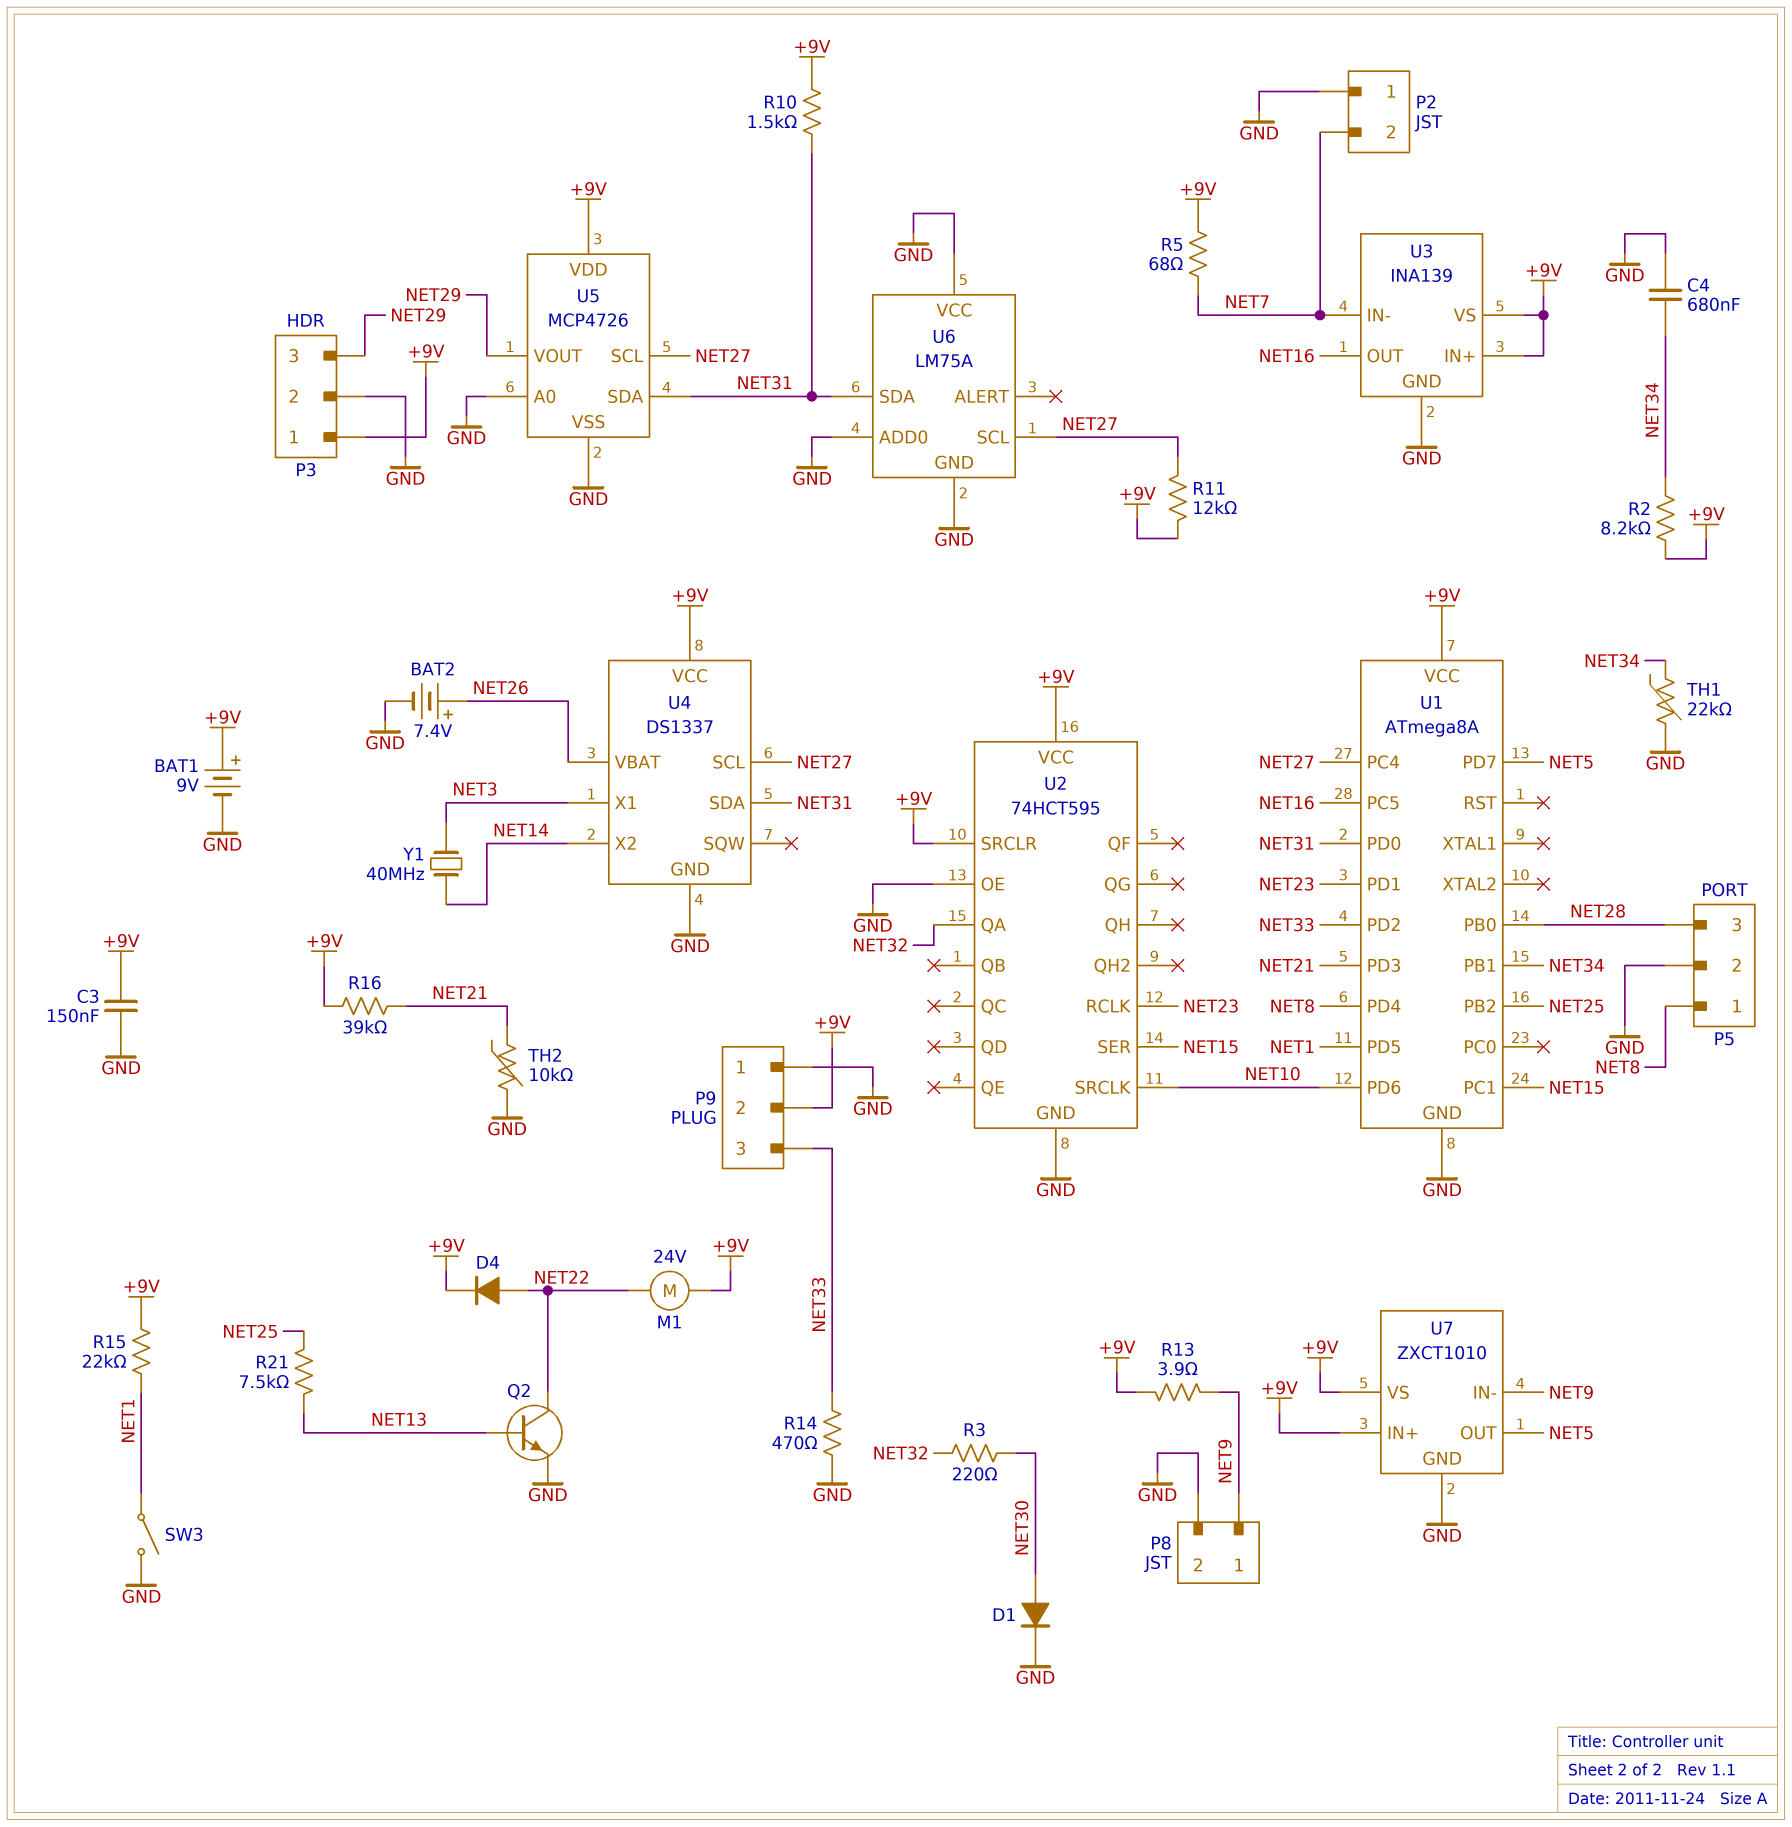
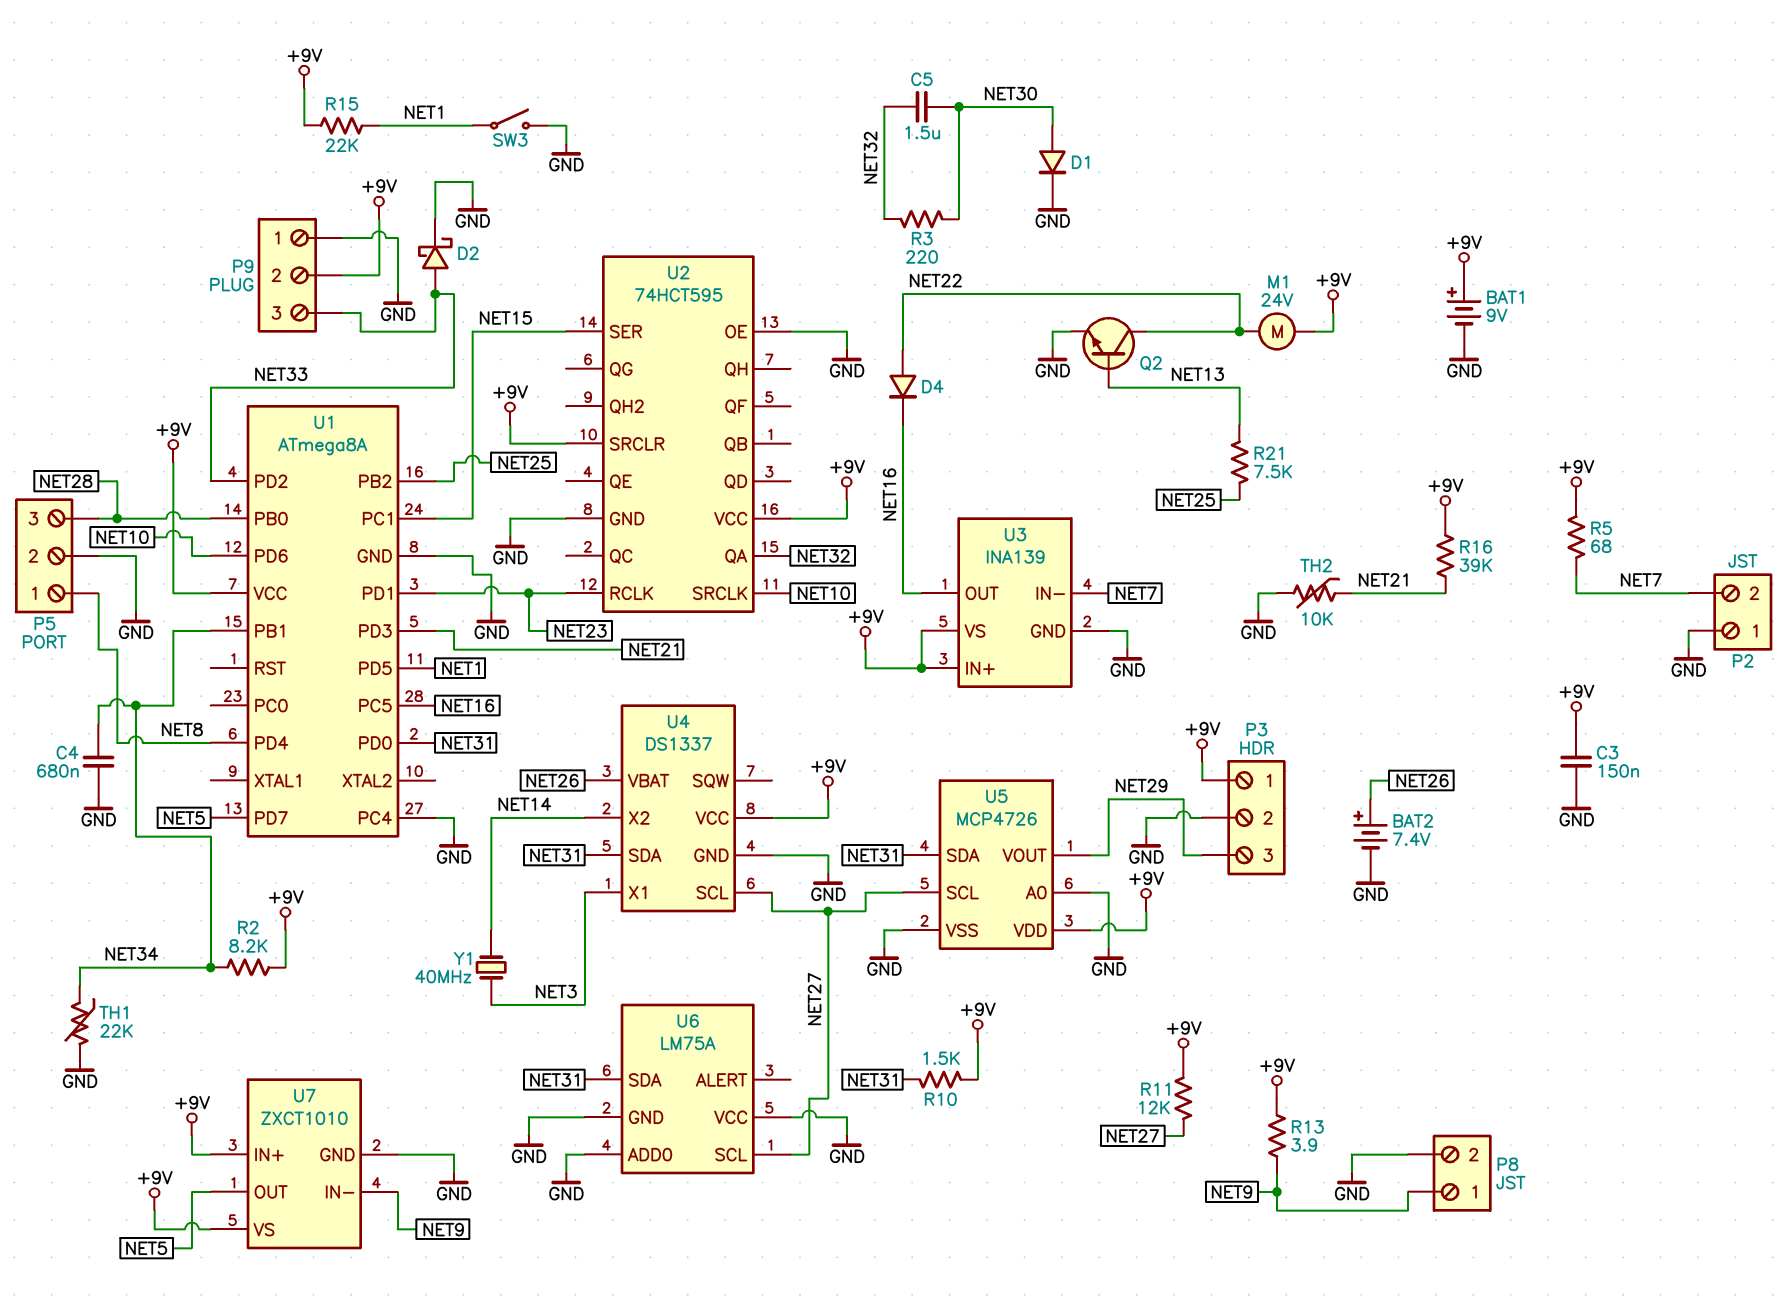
C5: none -> 1.5uF (NET30, NET32)
D2: none -> schottky (A NET33, K GND)
D4: diode (A NET22, K +9V) -> diode (A NET22, K NET16)
R14: 470 (GND, NET33) -> none
U1 pin PC4: NET27 -> GND

